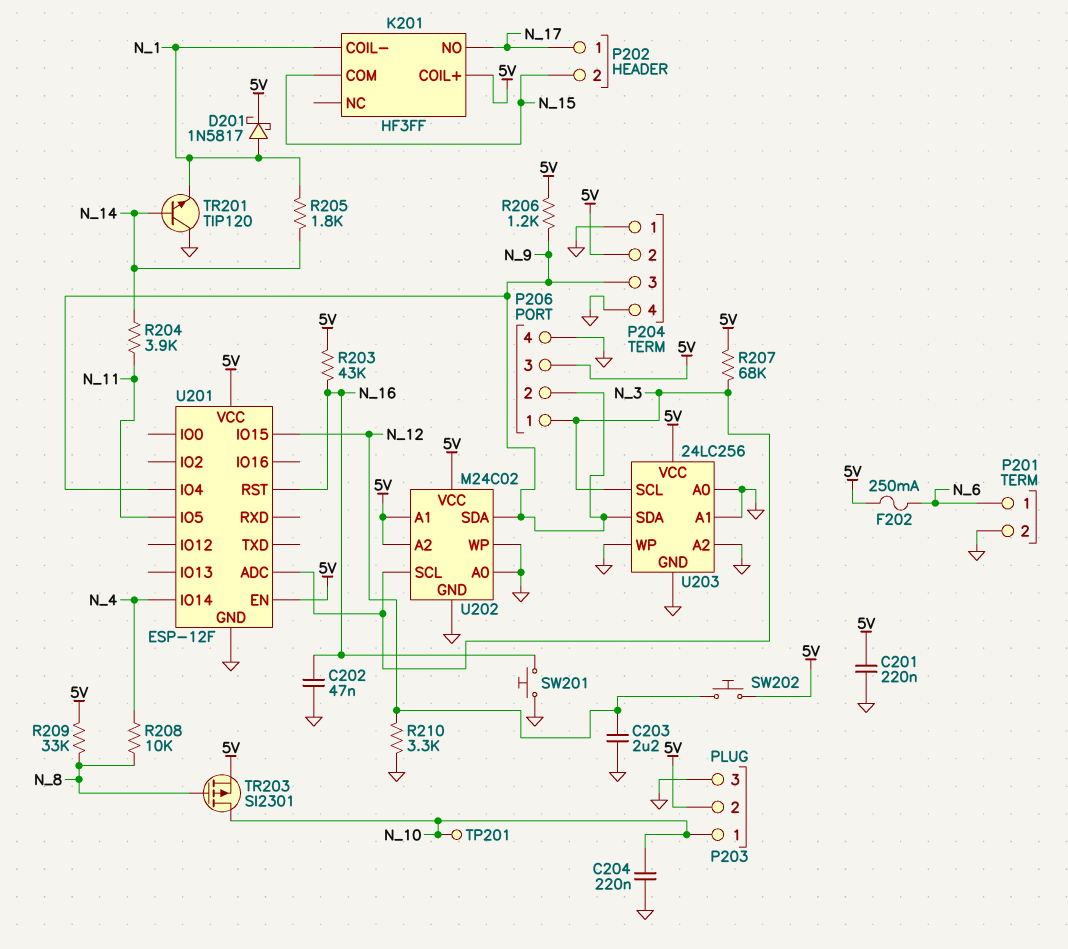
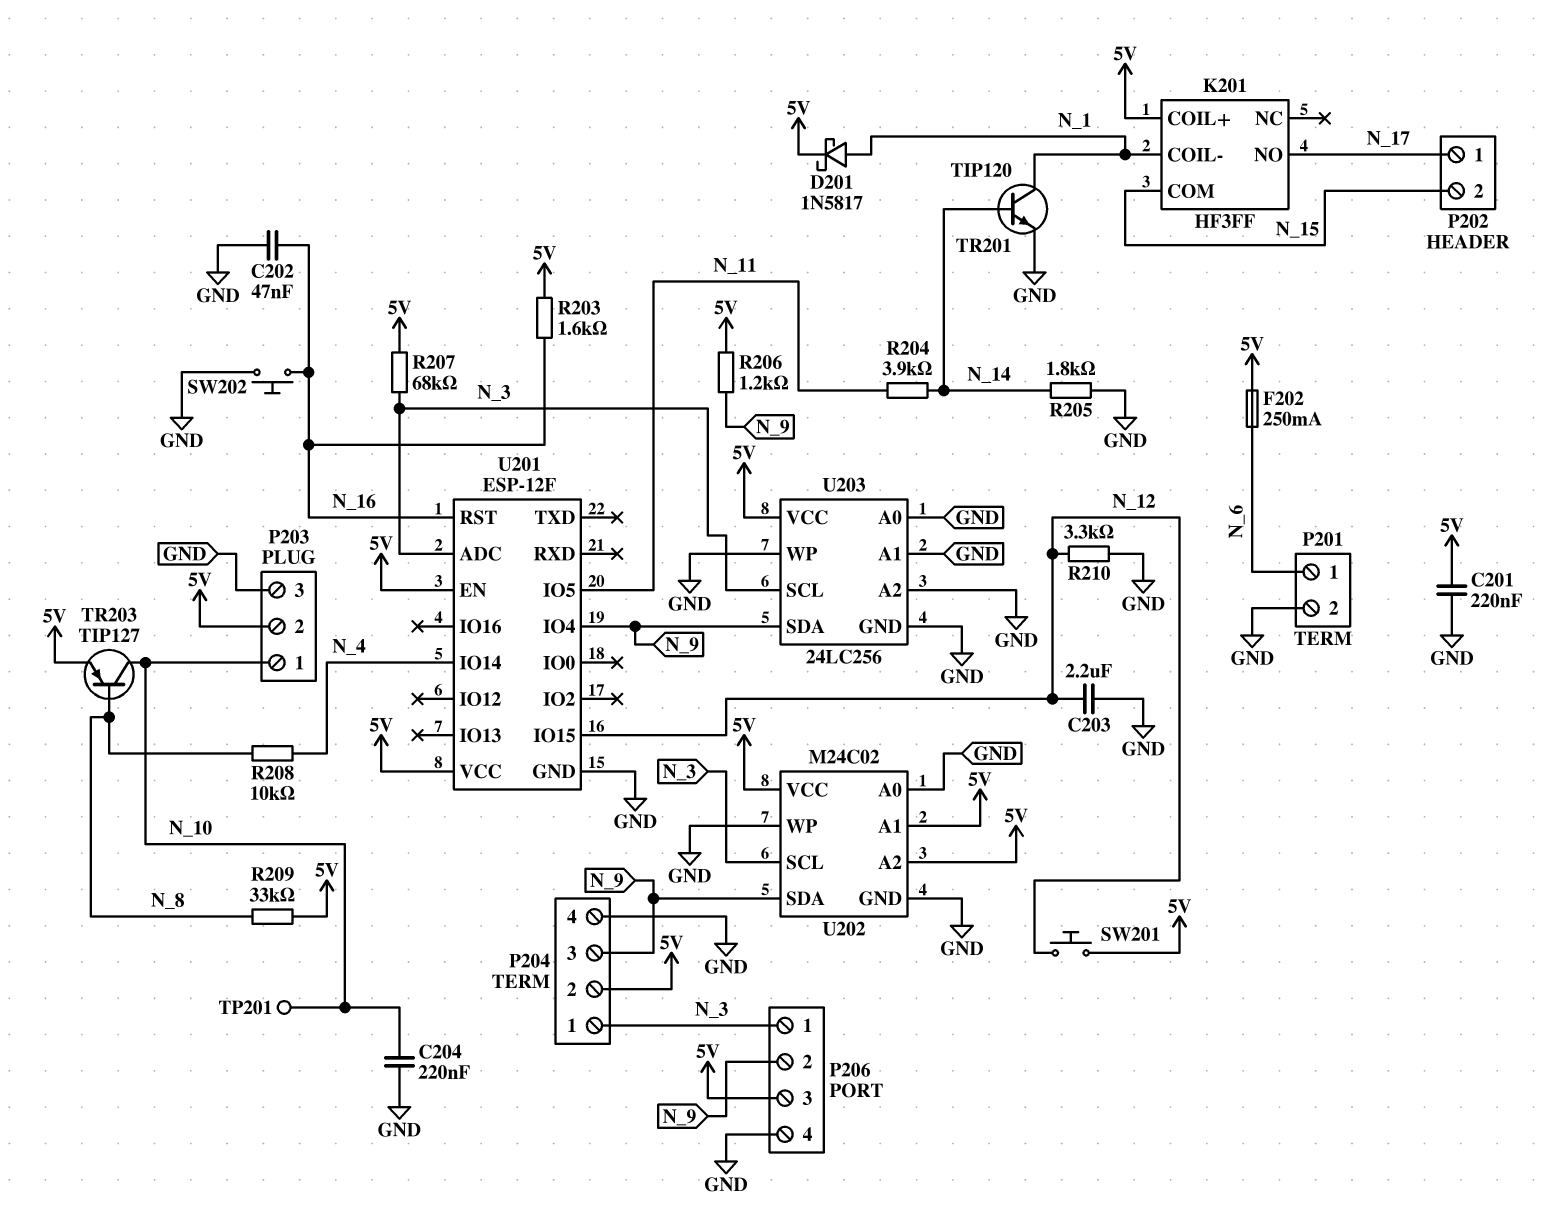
P204 pin 1: GND -> N_3
R203: 43k (5V, N_16) -> 1.6k (5V, N_16)
R205: 1.8k (N_1, N_14) -> 1.8k (GND, N_14)
SW201: button (GND, N_16) -> button (5V, N_12)
SW202: button (5V, N_12) -> button (GND, N_16)
TR201: NPN TIP120 (B N_14, C GND, E N_1) -> NPN TIP120 (B N_14, C N_1, E GND)
TR203: PMOS SI2301 (G N_8, D N_10, S 5V) -> PNP TIP127 (B N_8, C N_10, E 5V)

